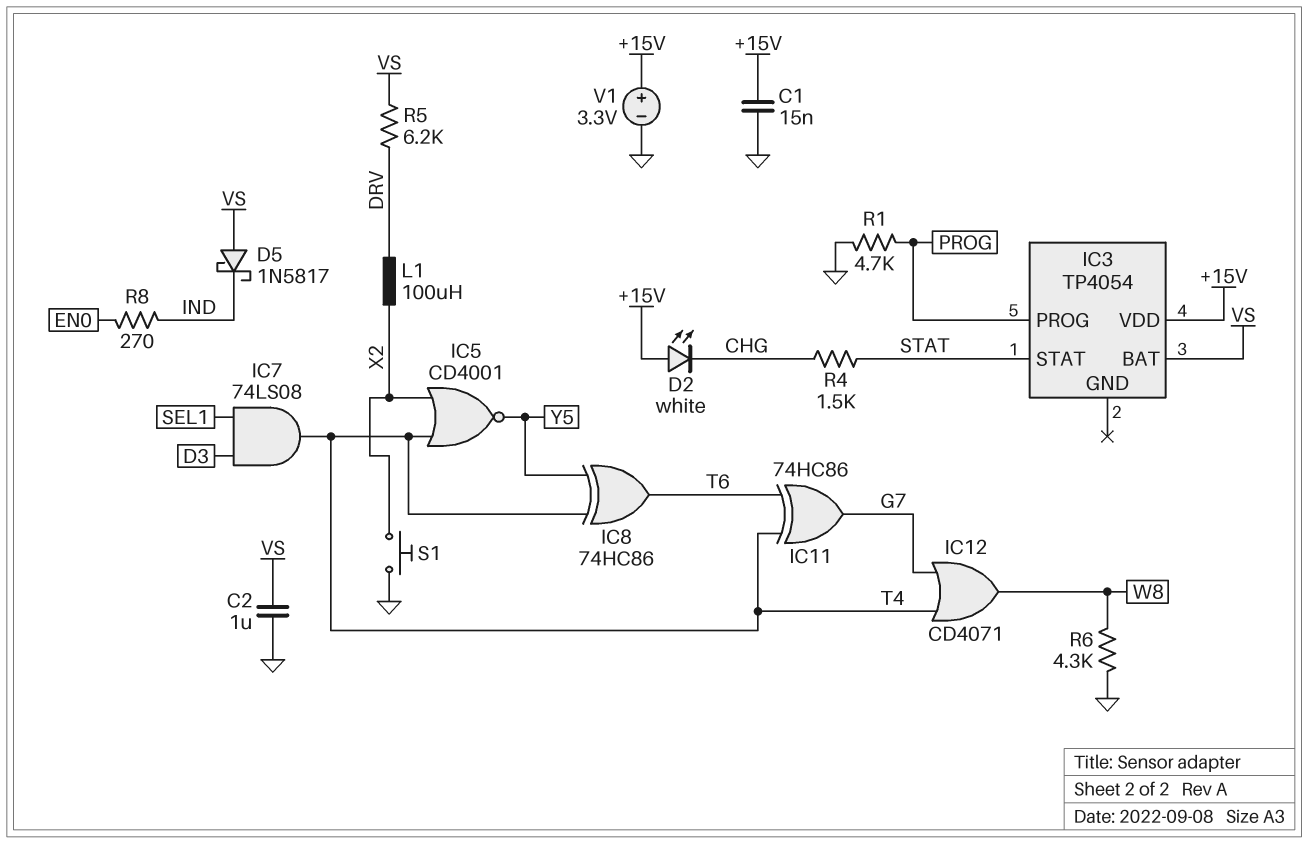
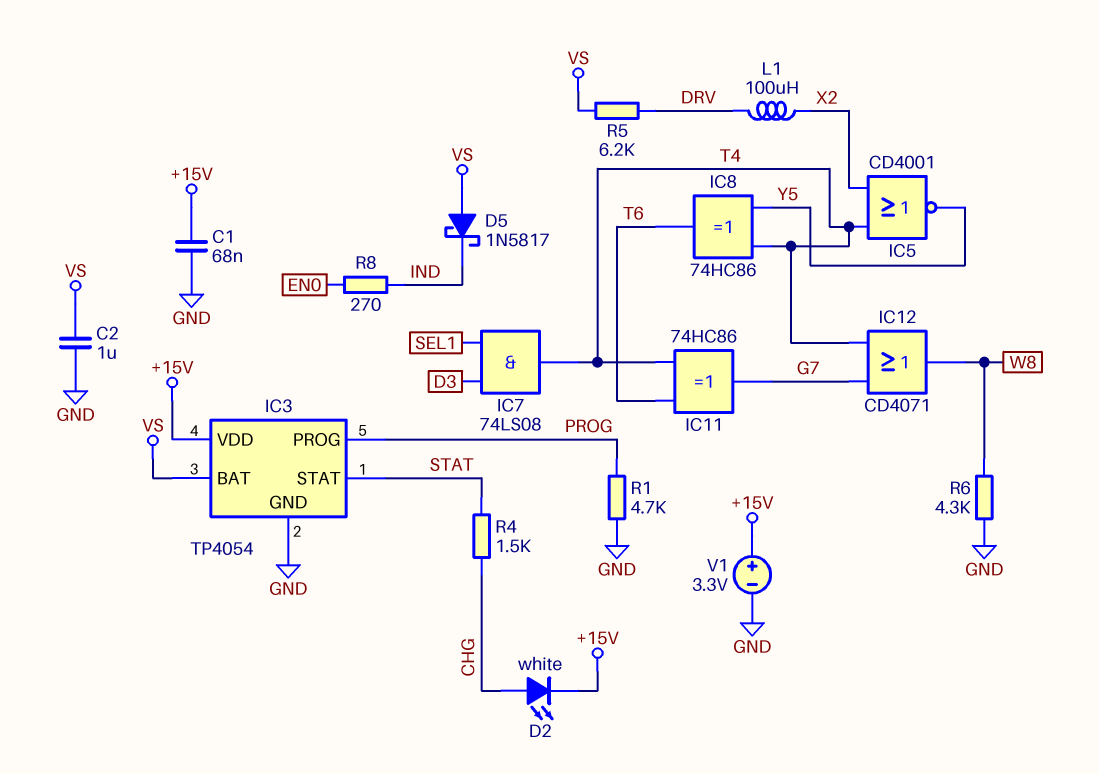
C1: 15nF (+15V, GND) -> 68nF (+15V, GND)
D2: LED white (A +15V, K CHG) -> LED white (A CHG, K +15V)
IC3 pin GND: none -> GND
S1: button (GND, X2) -> none

